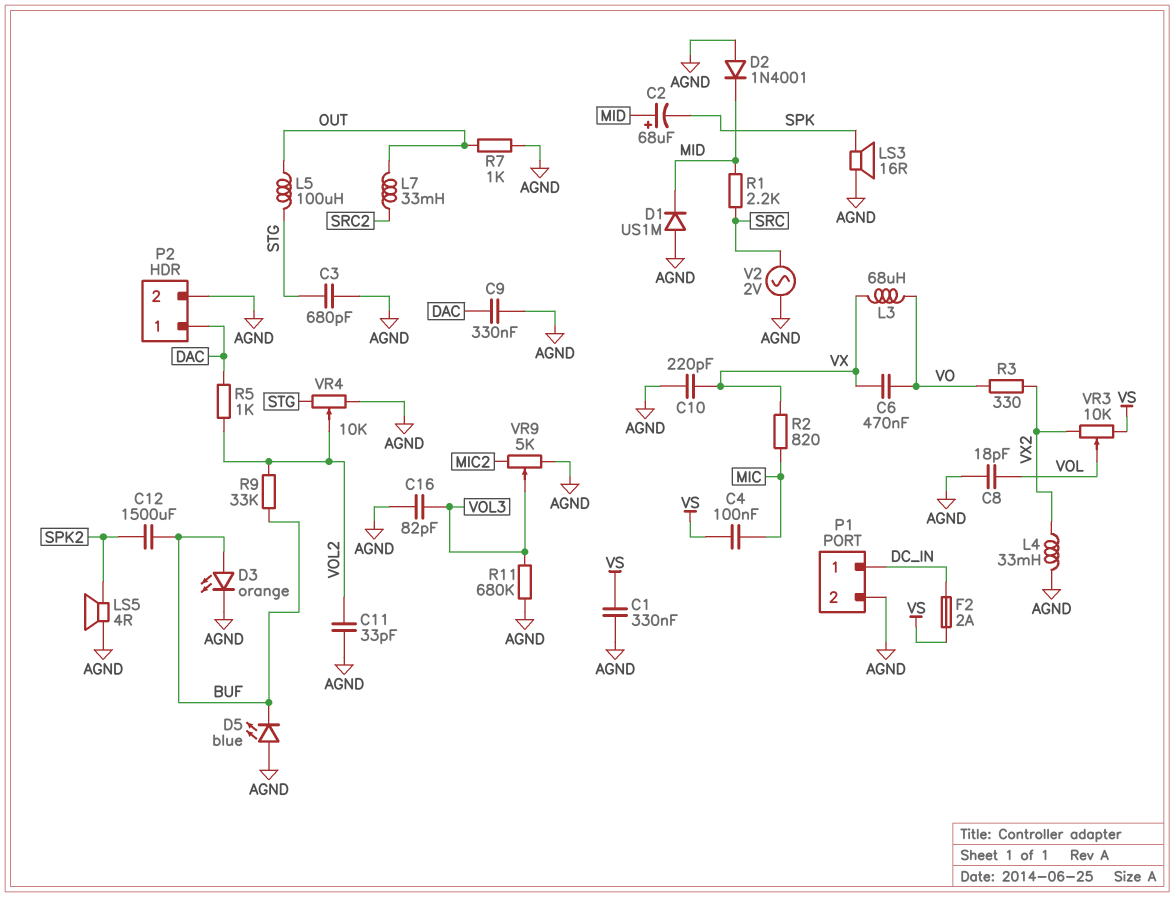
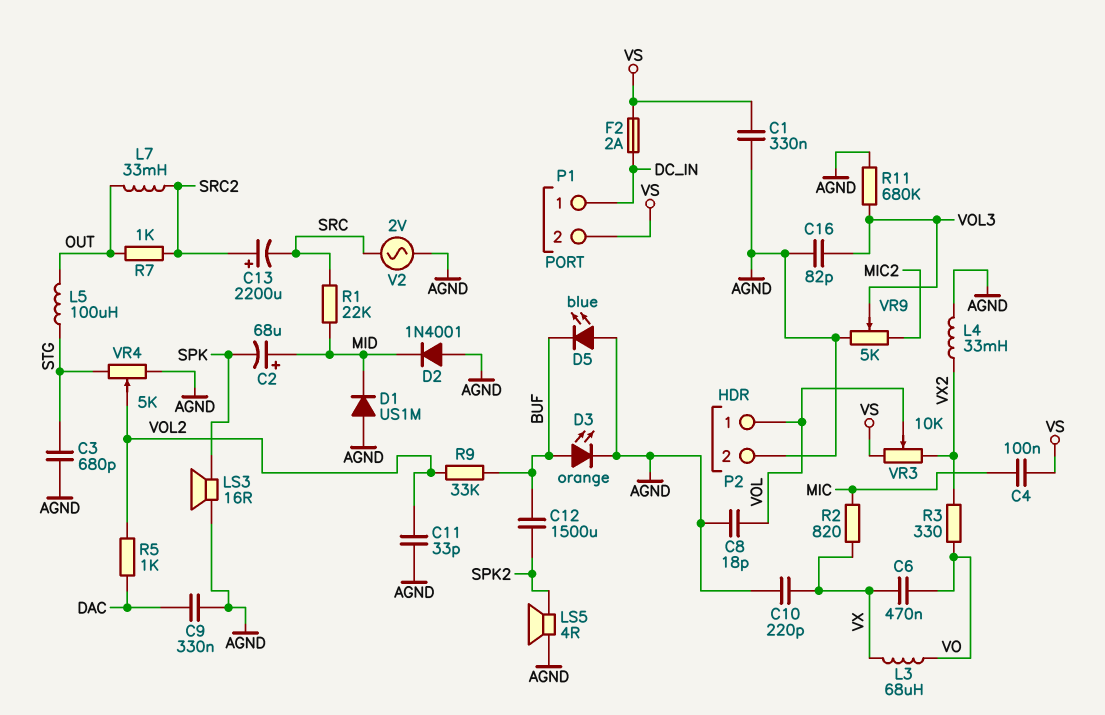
C13: none -> 2200uF (plus SRC2, minus SRC)
P1 pin 2: AGND -> VS
P2 pin 1: DAC -> VOL
R1: 2.2k (MID, SRC) -> 22k (MID, SRC)
R7: 1k (AGND, OUT) -> 1k (OUT, SRC2)
VR4: 10k (AGND, STG, wiper VOL2) -> 5k (AGND, STG, wiper VOL2)

